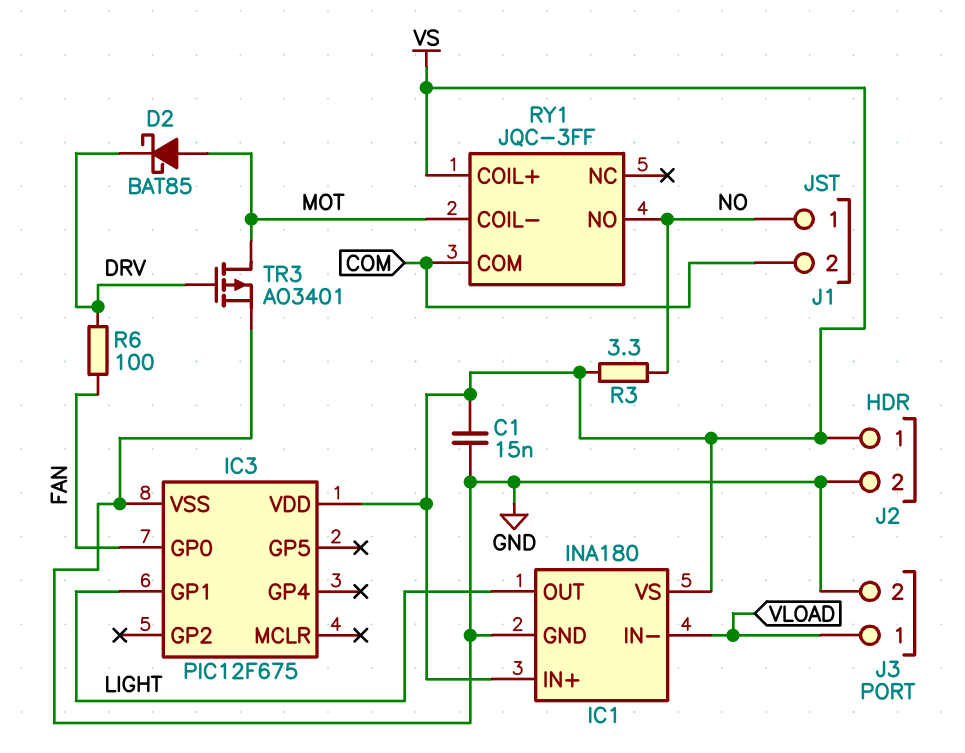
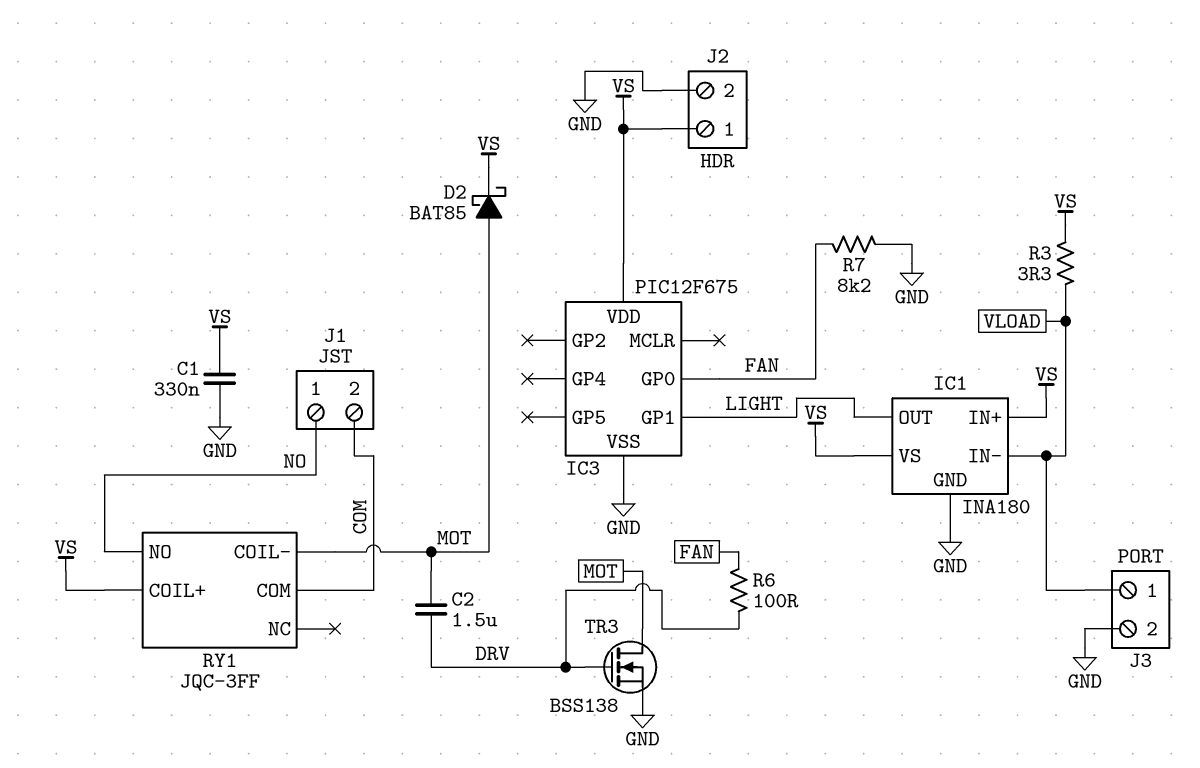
C1: 15nF (GND, VS) -> 330nF (GND, VS)
C2: none -> 1.5uF (DRV, MOT)
D2: schottky BAT85 (A MOT, K DRV) -> schottky BAT85 (A MOT, K VS)
R3: 3.3 (NO, VS) -> 3.3 (VLOAD, VS)
R7: none -> 8.2k (FAN, GND)
TR3: PMOS AO3401 (G DRV, D MOT, S GND) -> NMOS BSS138 (G DRV, D MOT, S GND)

